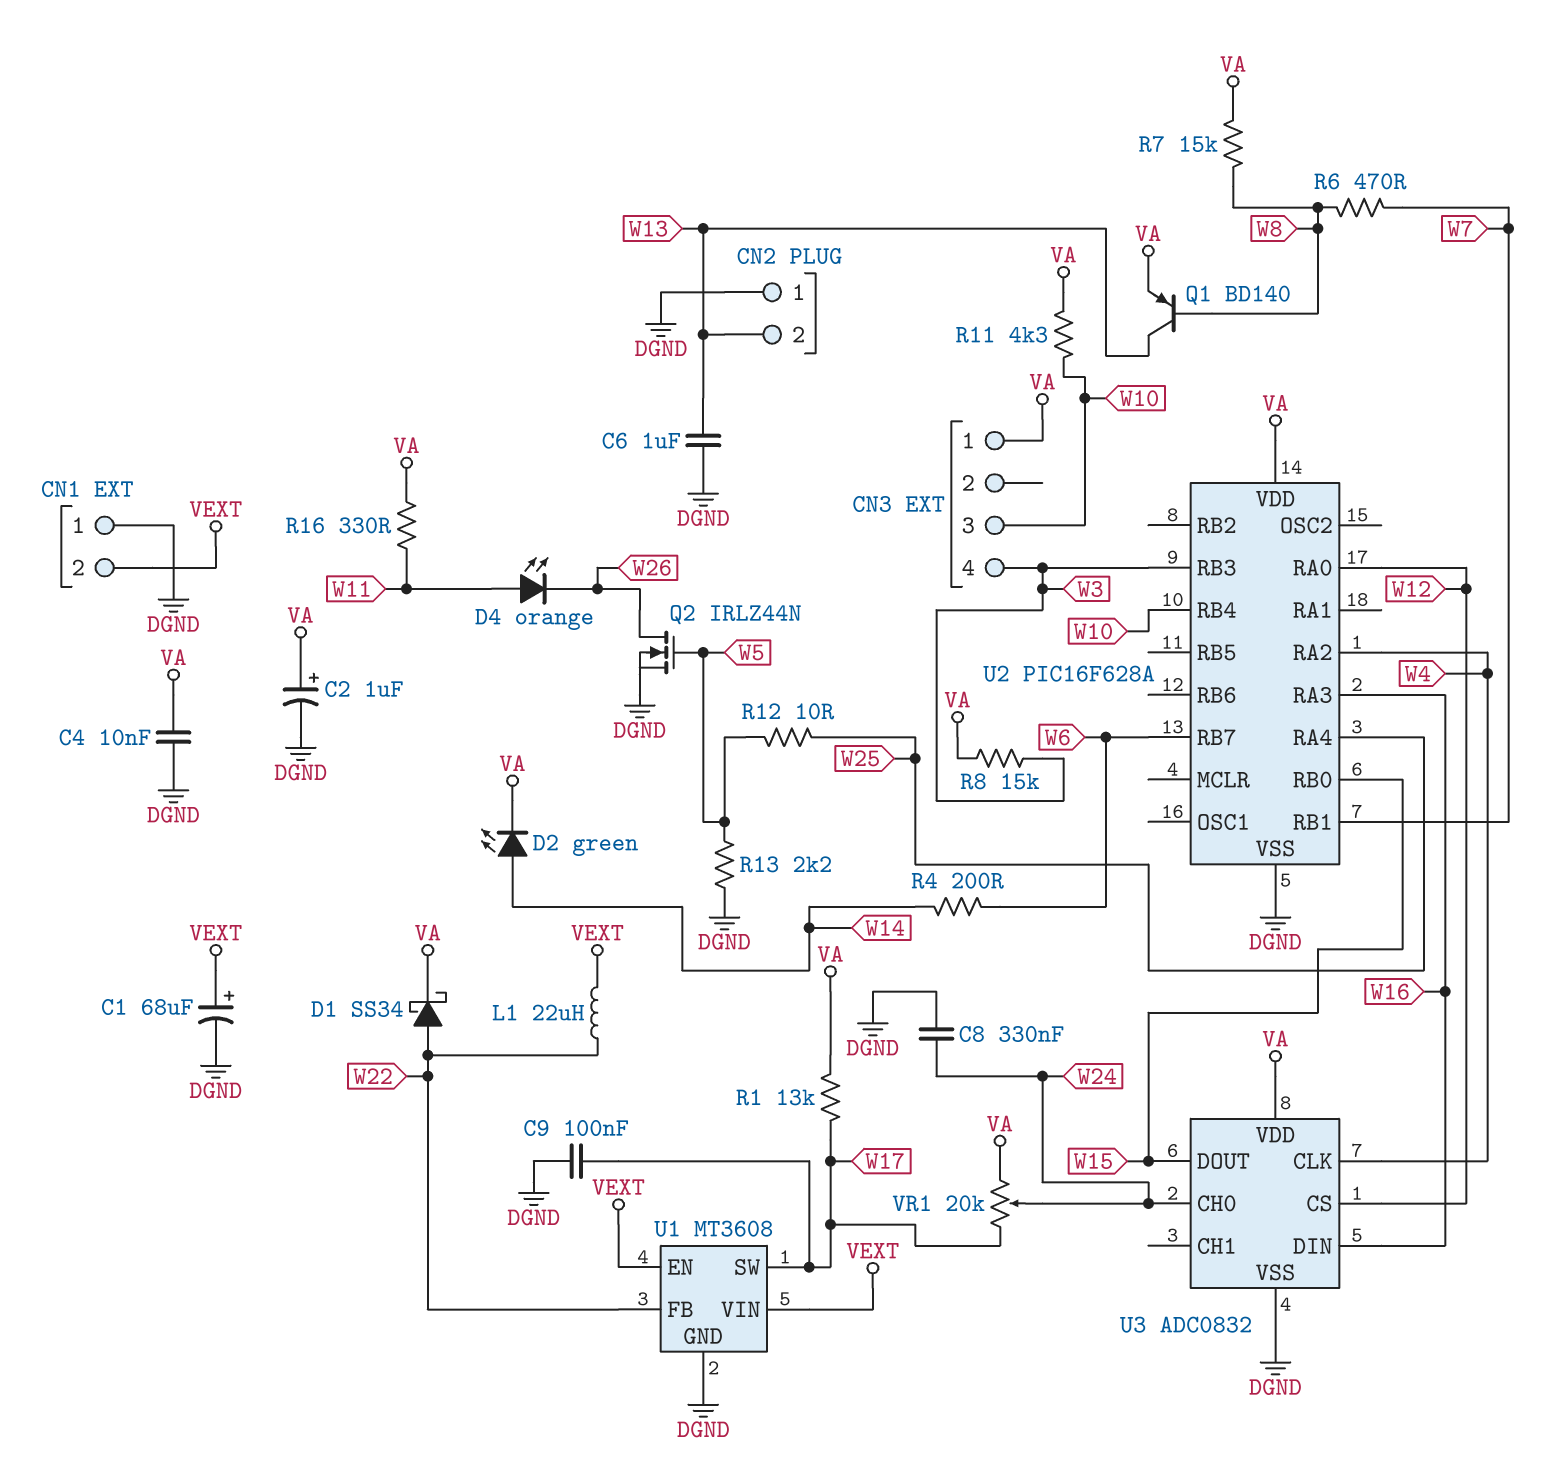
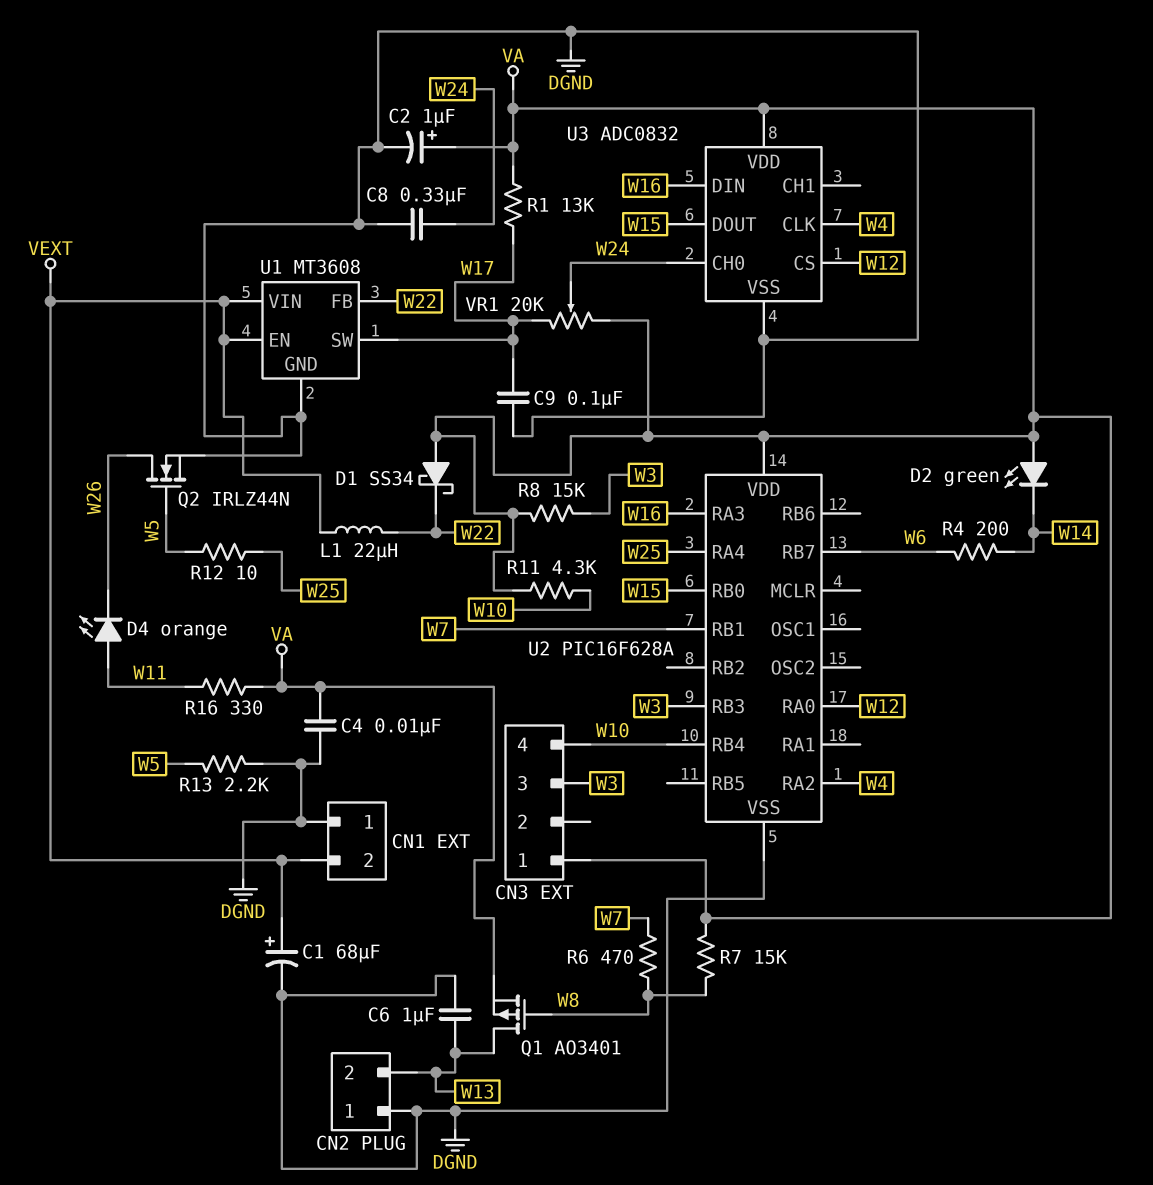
CN3 pin 3: W10 -> W3
CN3 pin 4: W3 -> W10
D1: schottky SS34 (A W22, K VA) -> schottky SS34 (A VA, K W22)
D2: LED green (A W14, K VA) -> LED green (A VA, K W14)
Q1: PNP BD140 (B W8, C W13, E VA) -> PMOS AO3401 (G W8, D W13, S VA)

